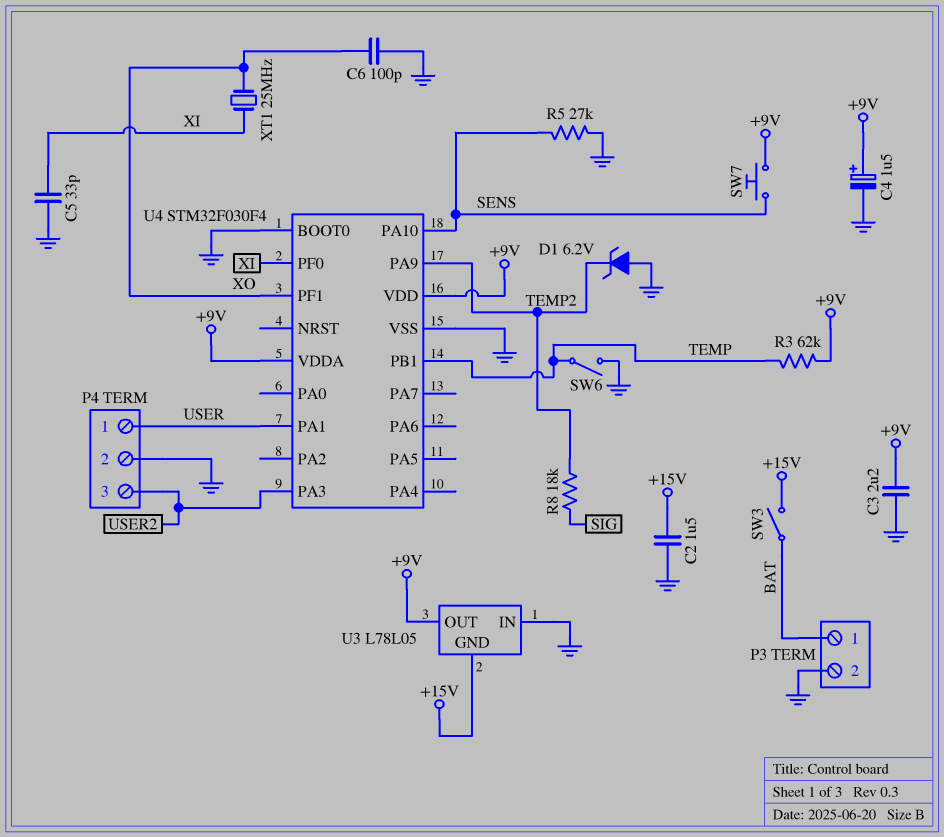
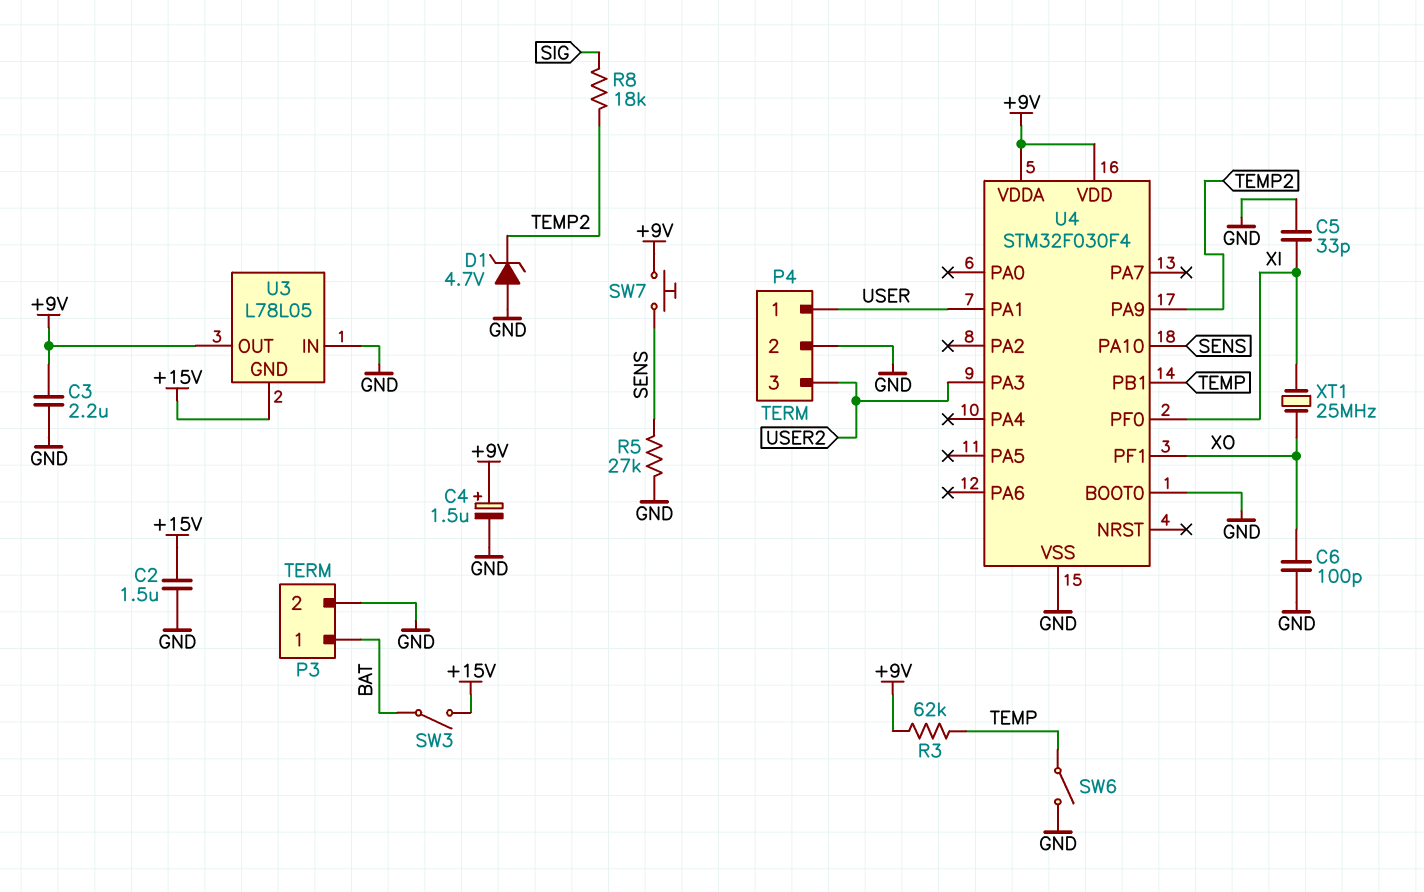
D1: zener 6.2V (A GND, K TEMP2) -> zener 4.7V (A GND, K TEMP2)

